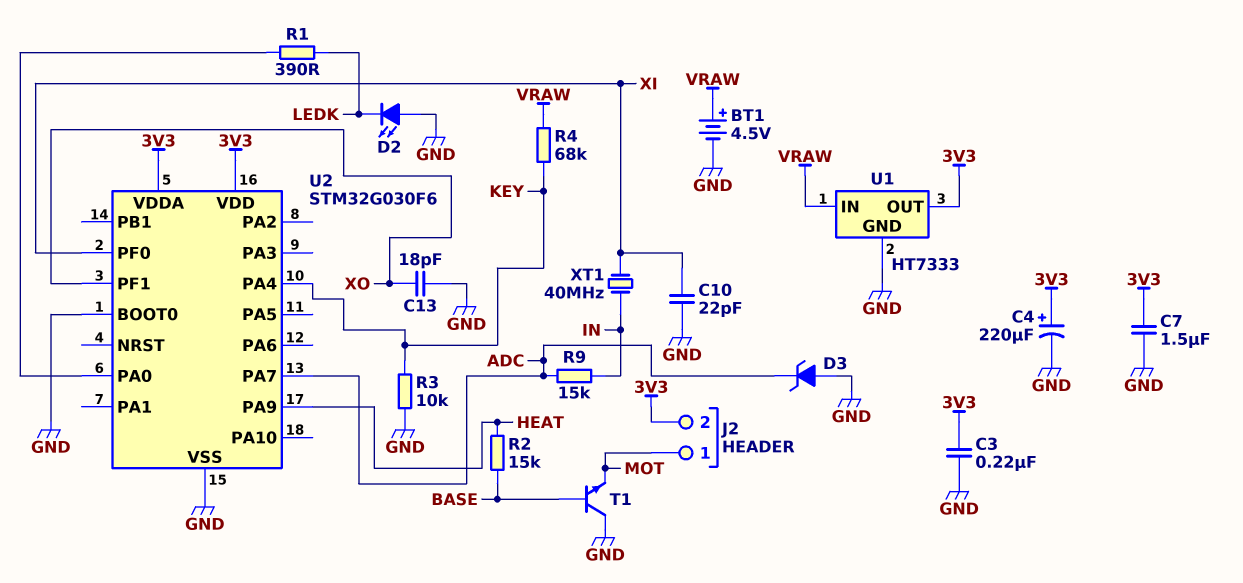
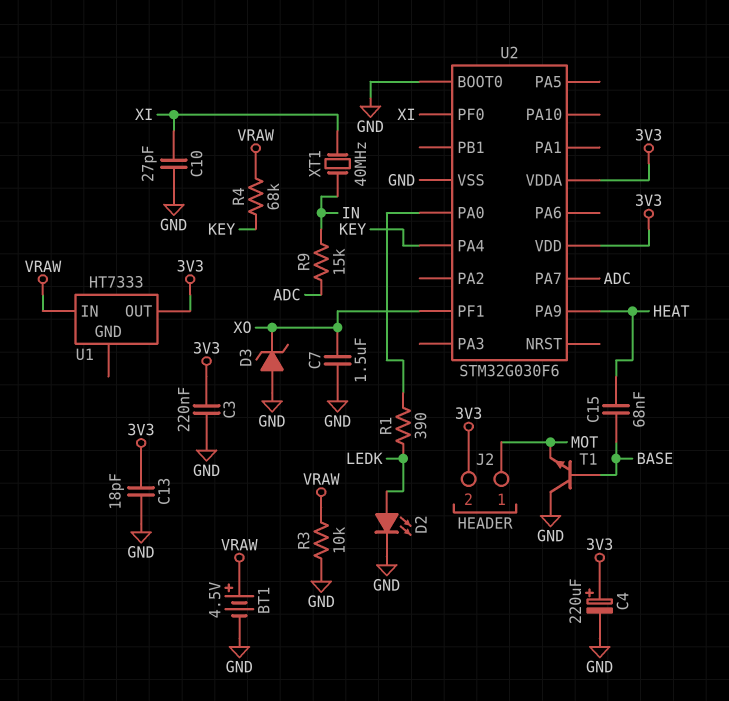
C7: 1.5uF (3V3, GND) -> 1.5uF (GND, XO)
C10: 22pF (GND, XI) -> 27pF (GND, XI)
C13: 18pF (GND, XO) -> 18pF (3V3, GND)
C15: none -> 68nF (BASE, HEAT)
D2: LED (A GND, K LEDK) -> LED (A LEDK, K GND)
D3: zener (A GND, K ADC) -> zener (A GND, K XO)
R2: 15k (BASE, HEAT) -> none
R3: 10k (GND, KEY) -> 10k (GND, VRAW)
U1 pin GND: GND -> none

